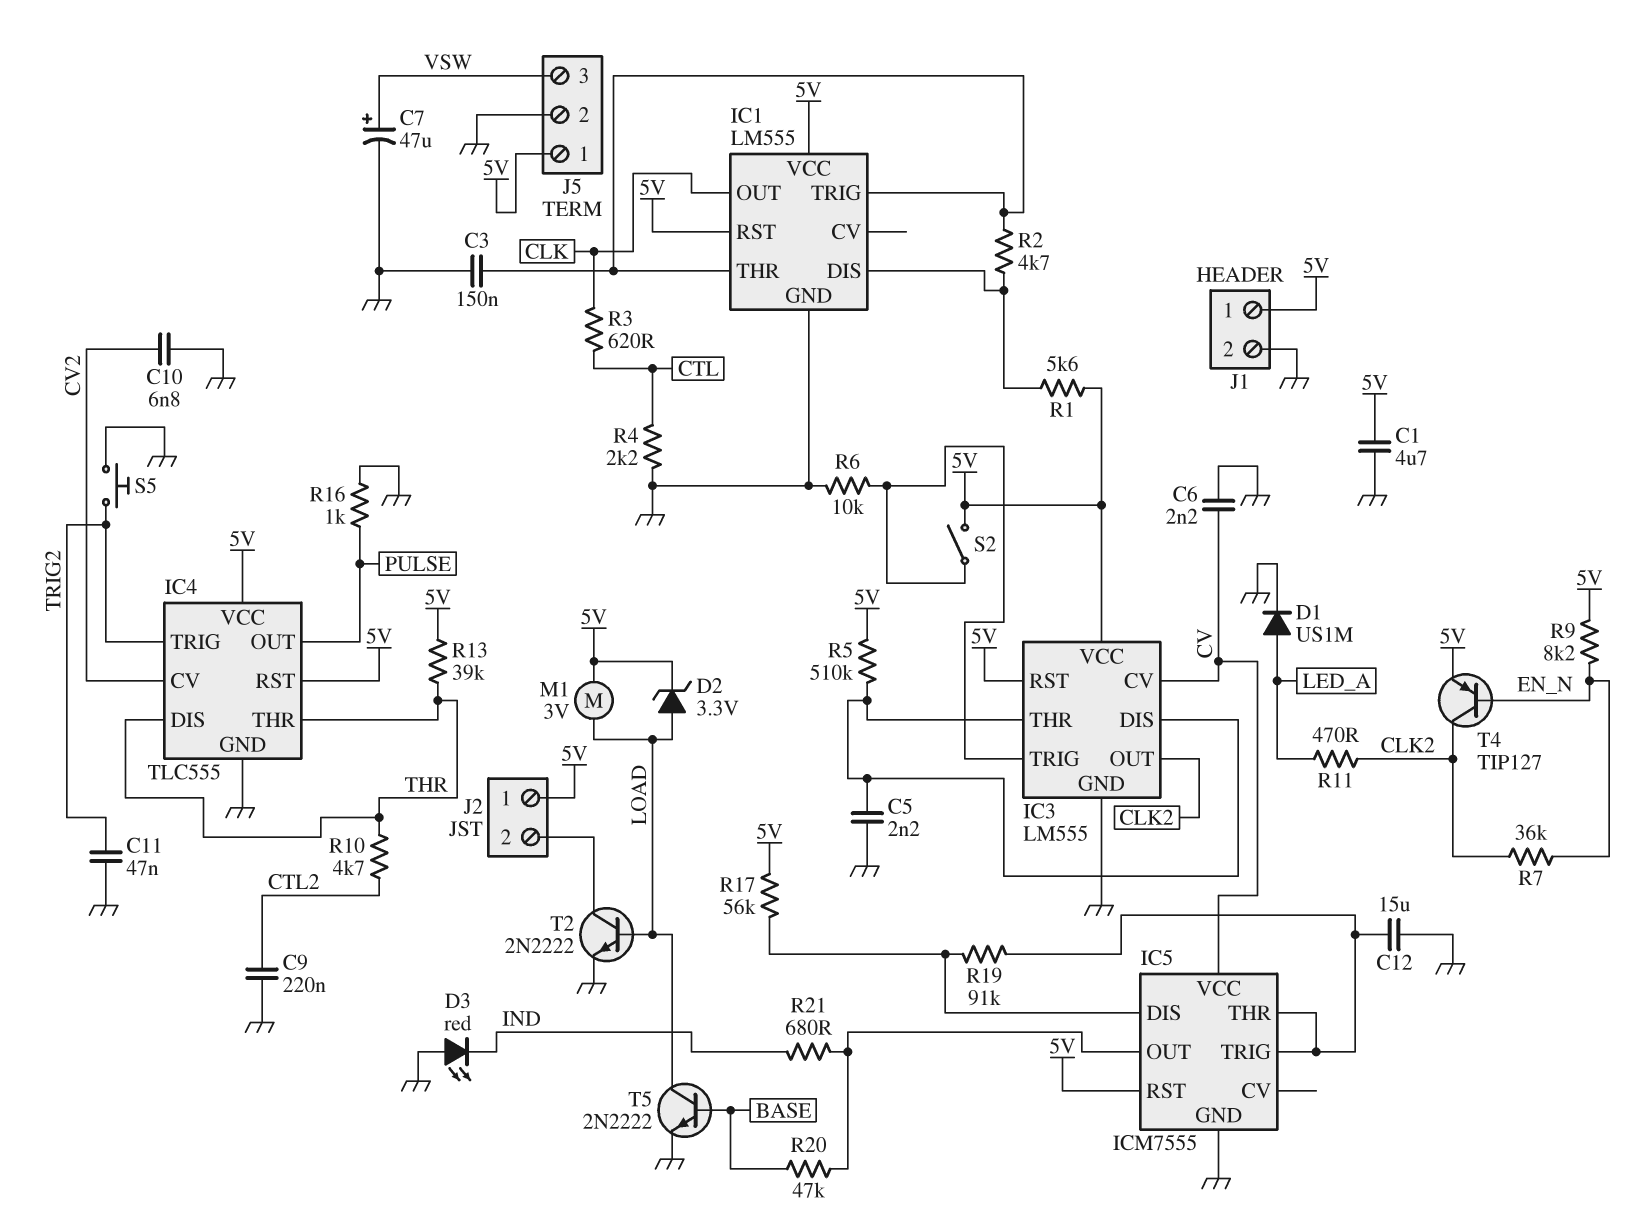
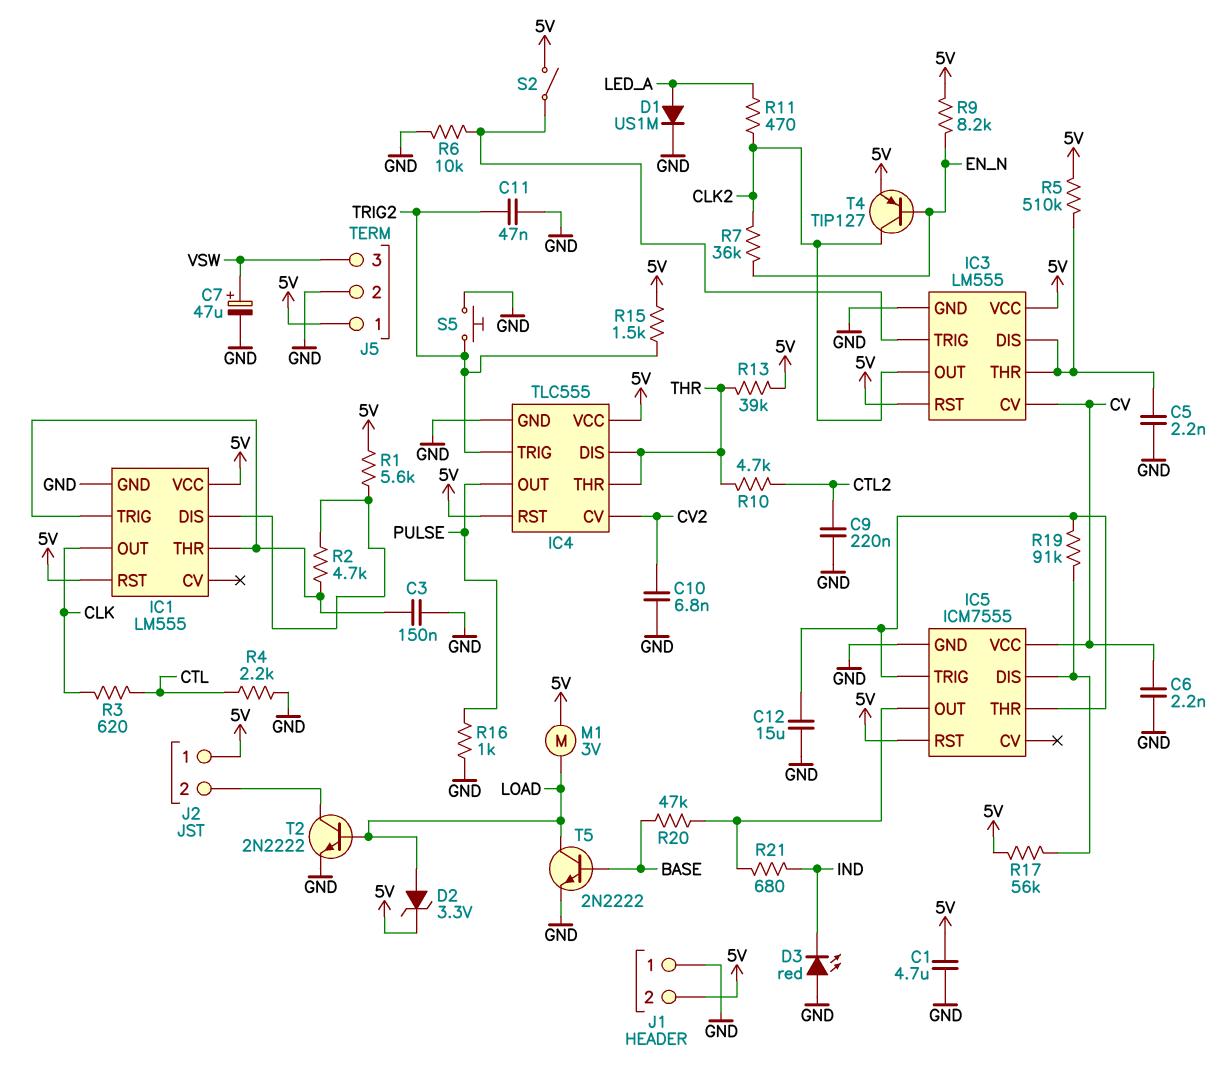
J1 pin 1: 5V -> GND
J1 pin 2: GND -> 5V
R15: none -> 1.5k (5V, TRIG2)

